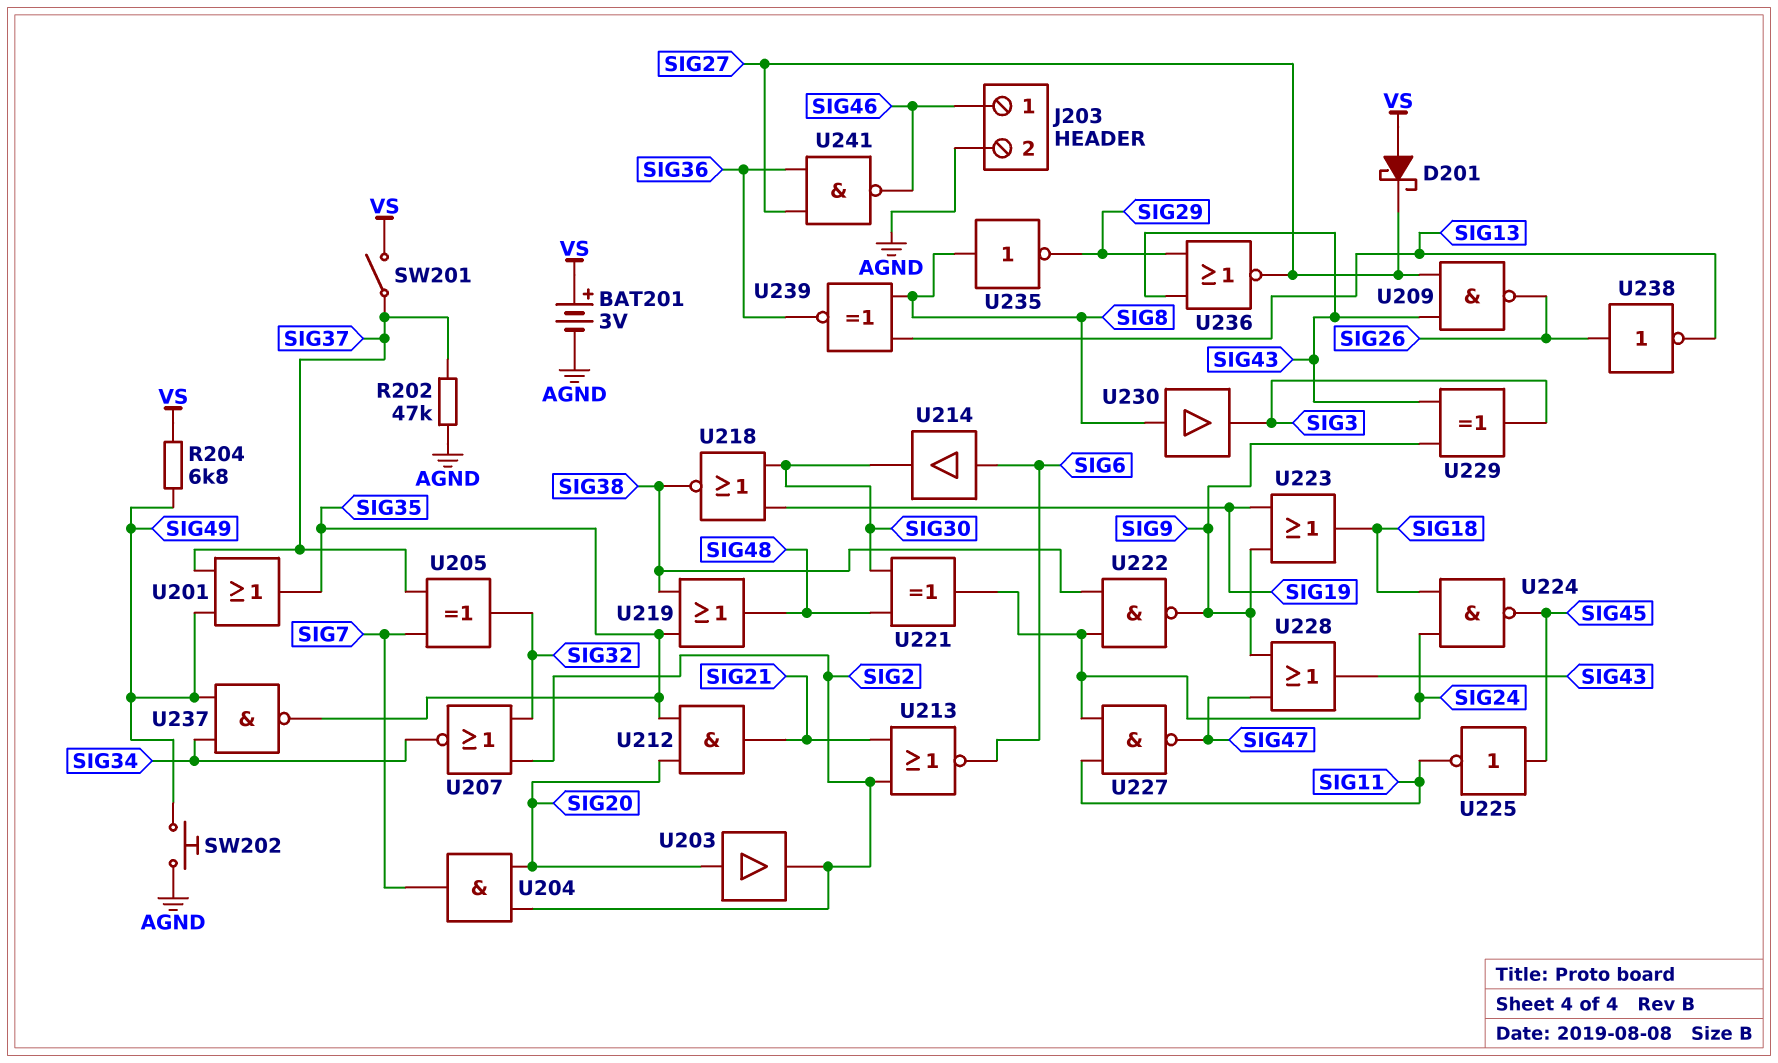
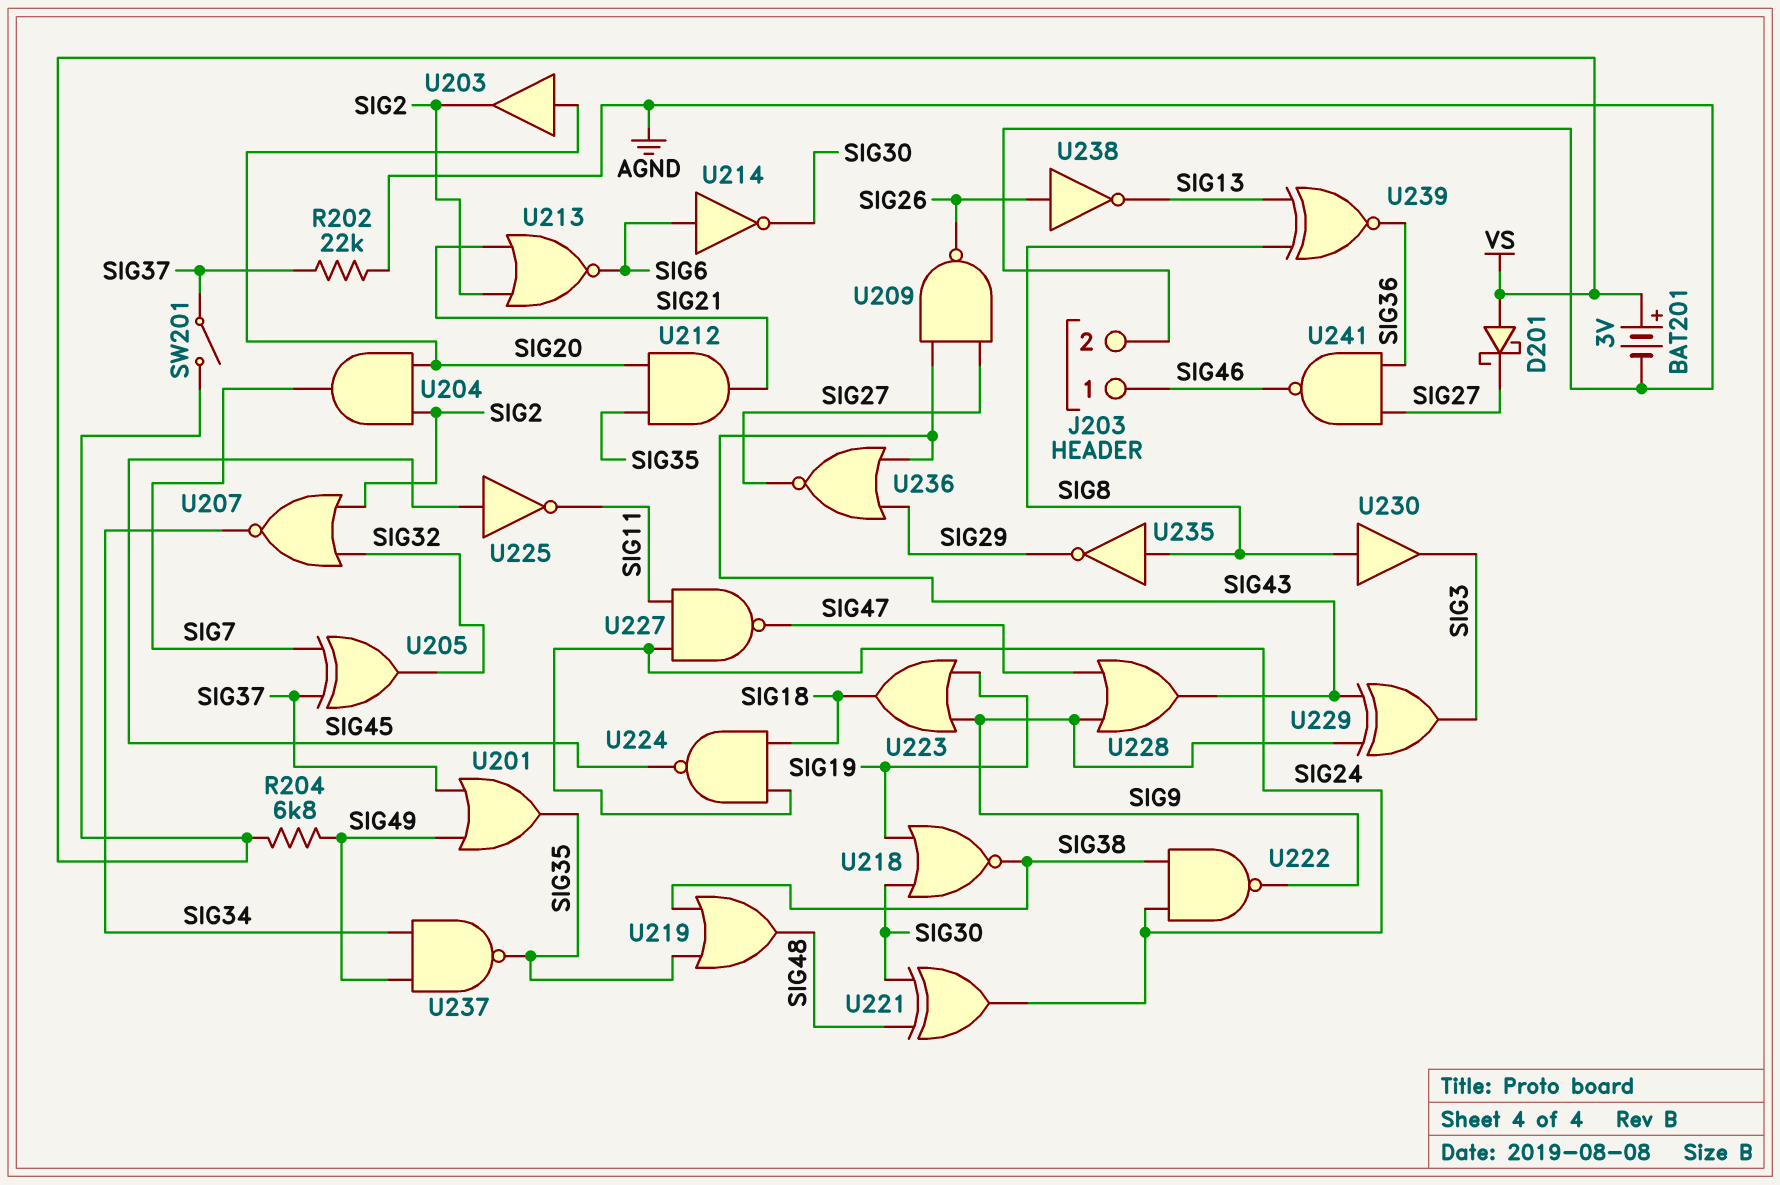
R202: 47k (AGND, SIG37) -> 22k (AGND, SIG37)
SW202: button (AGND, SIG49) -> none
U214: buffer (in SIG6, out SIG30) -> NOT (in SIG6, out SIG30)

